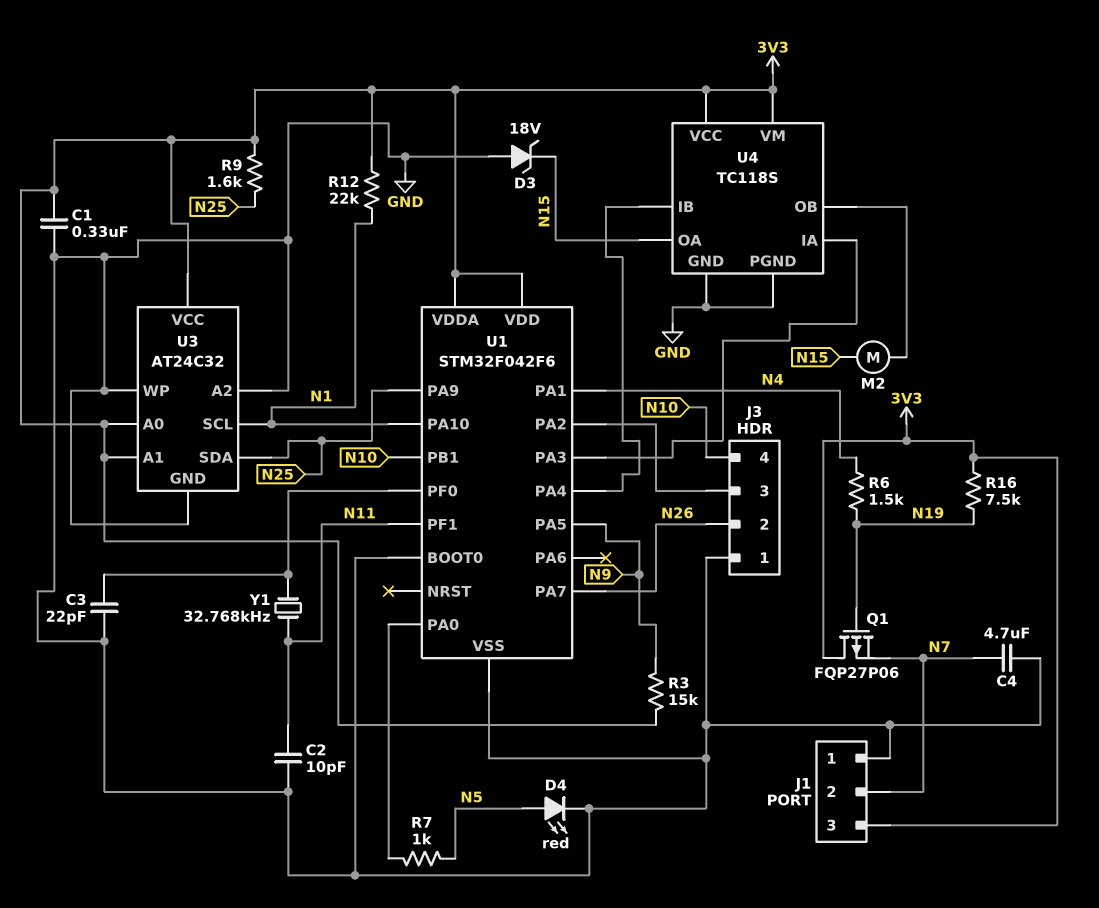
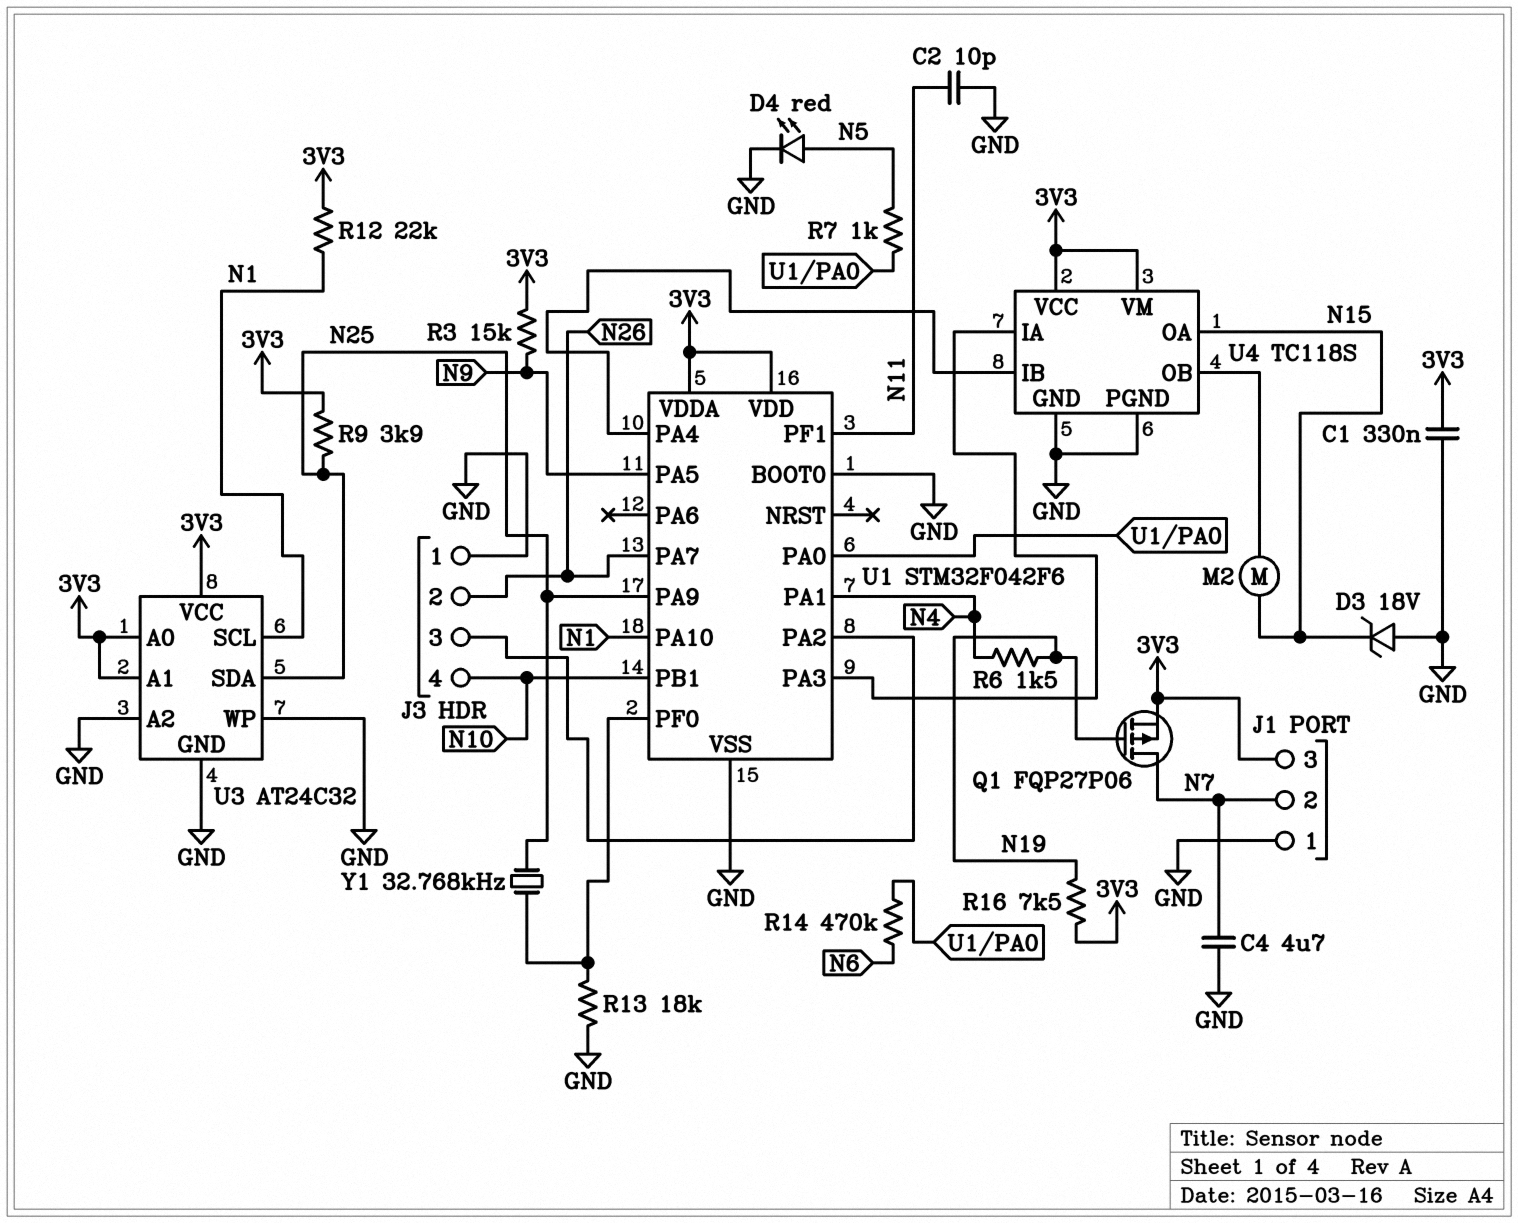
C3: 22pF (GND, U1/PF0) -> none
Q1: PMOS FQP27P06 (G N19, D 3V3, S N7) -> PMOS FQP27P06 (G N19, D N7, S 3V3)
R9: 1.6k (3V3, N25) -> 3.9k (3V3, N25)
R13: none -> 18k (GND, U1/PF0)
R14: none -> 470k (N6, U1/PA0)
Y1: 32.768kHz (N11, U1/PF0) -> 32.768kHz (N25, U1/PF0)

